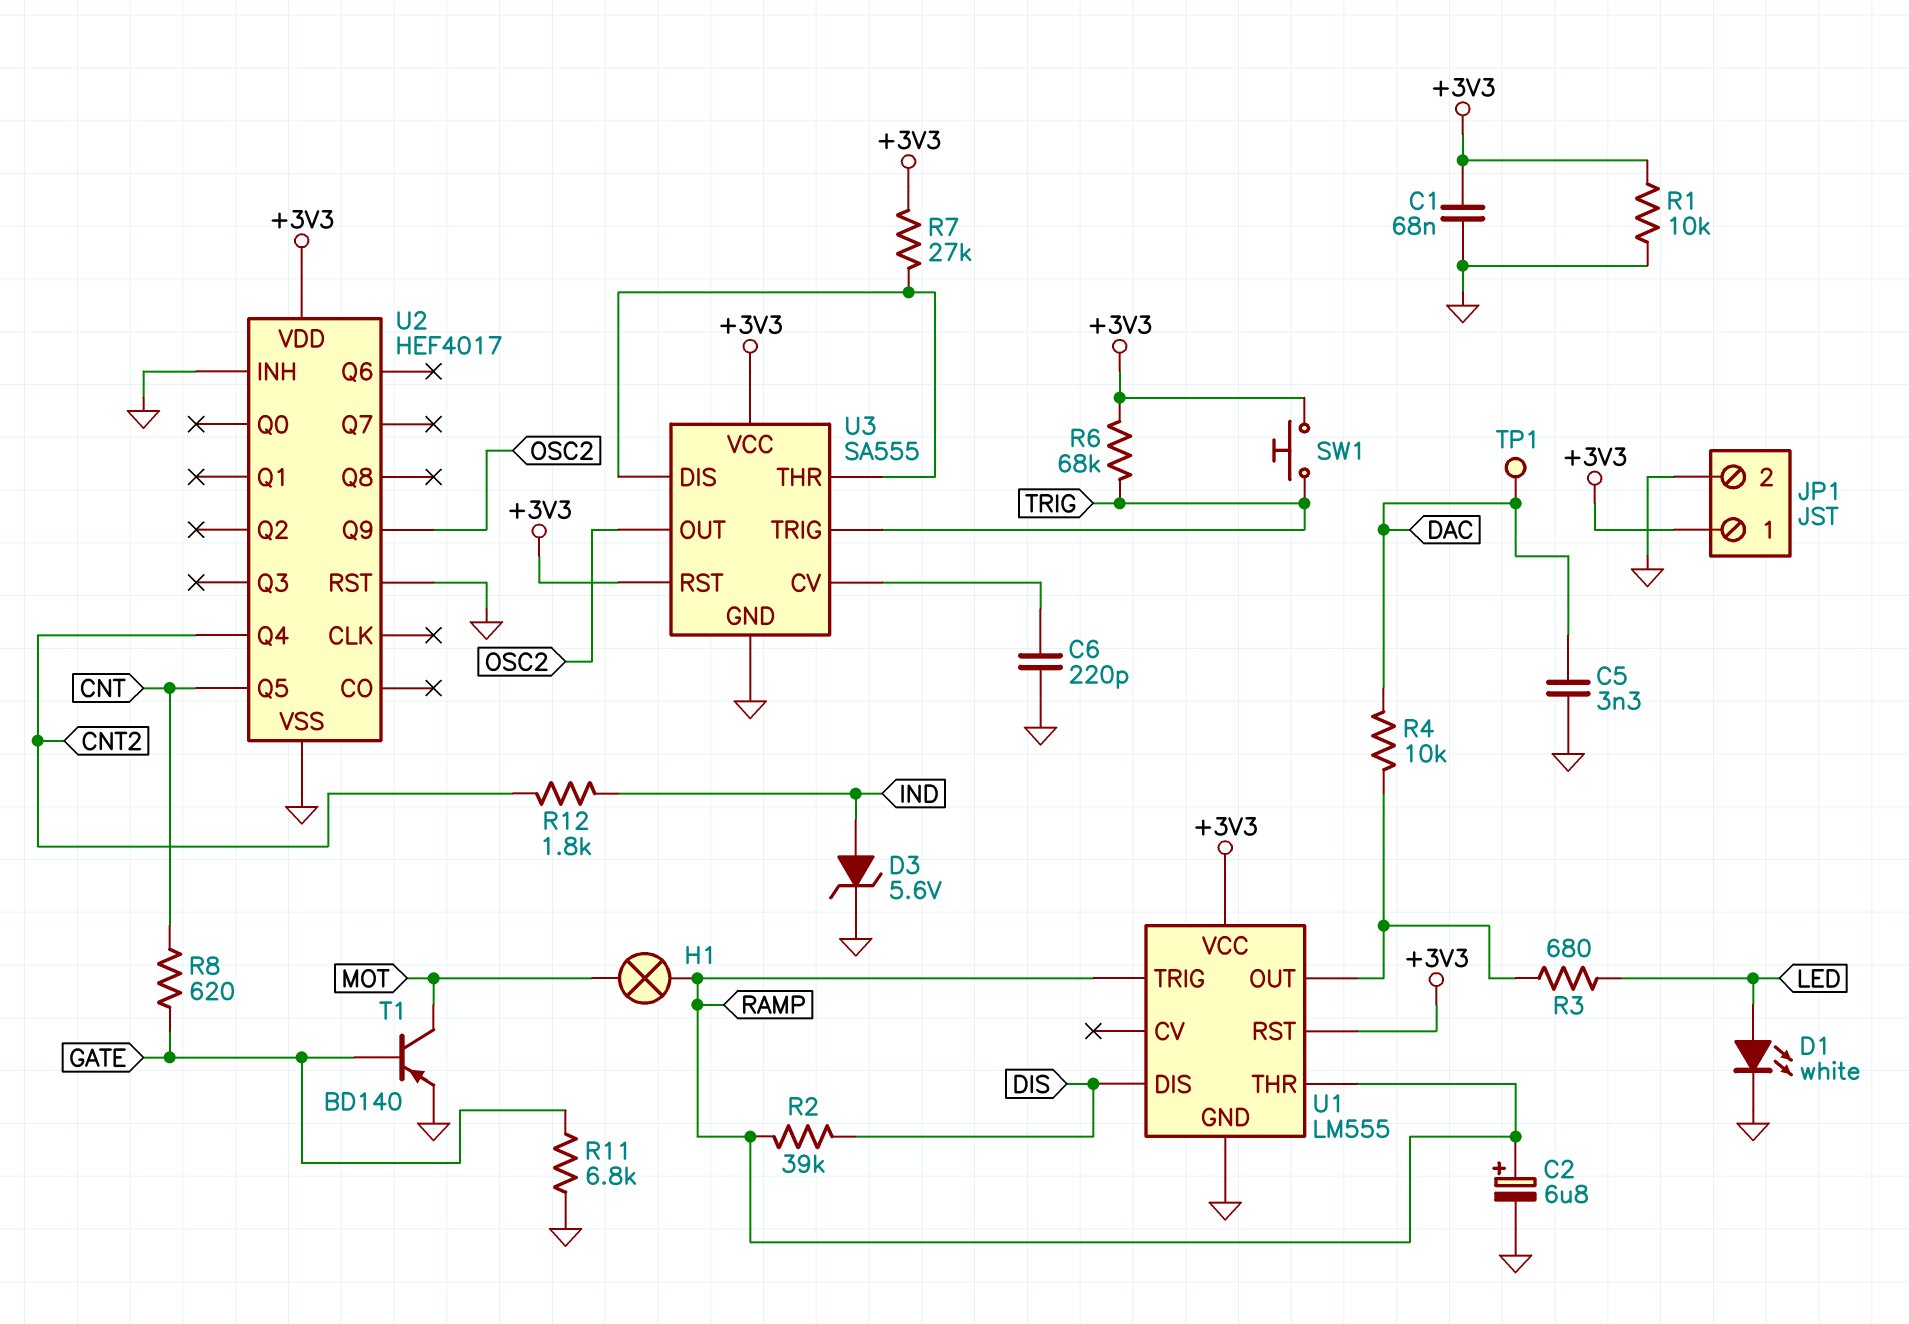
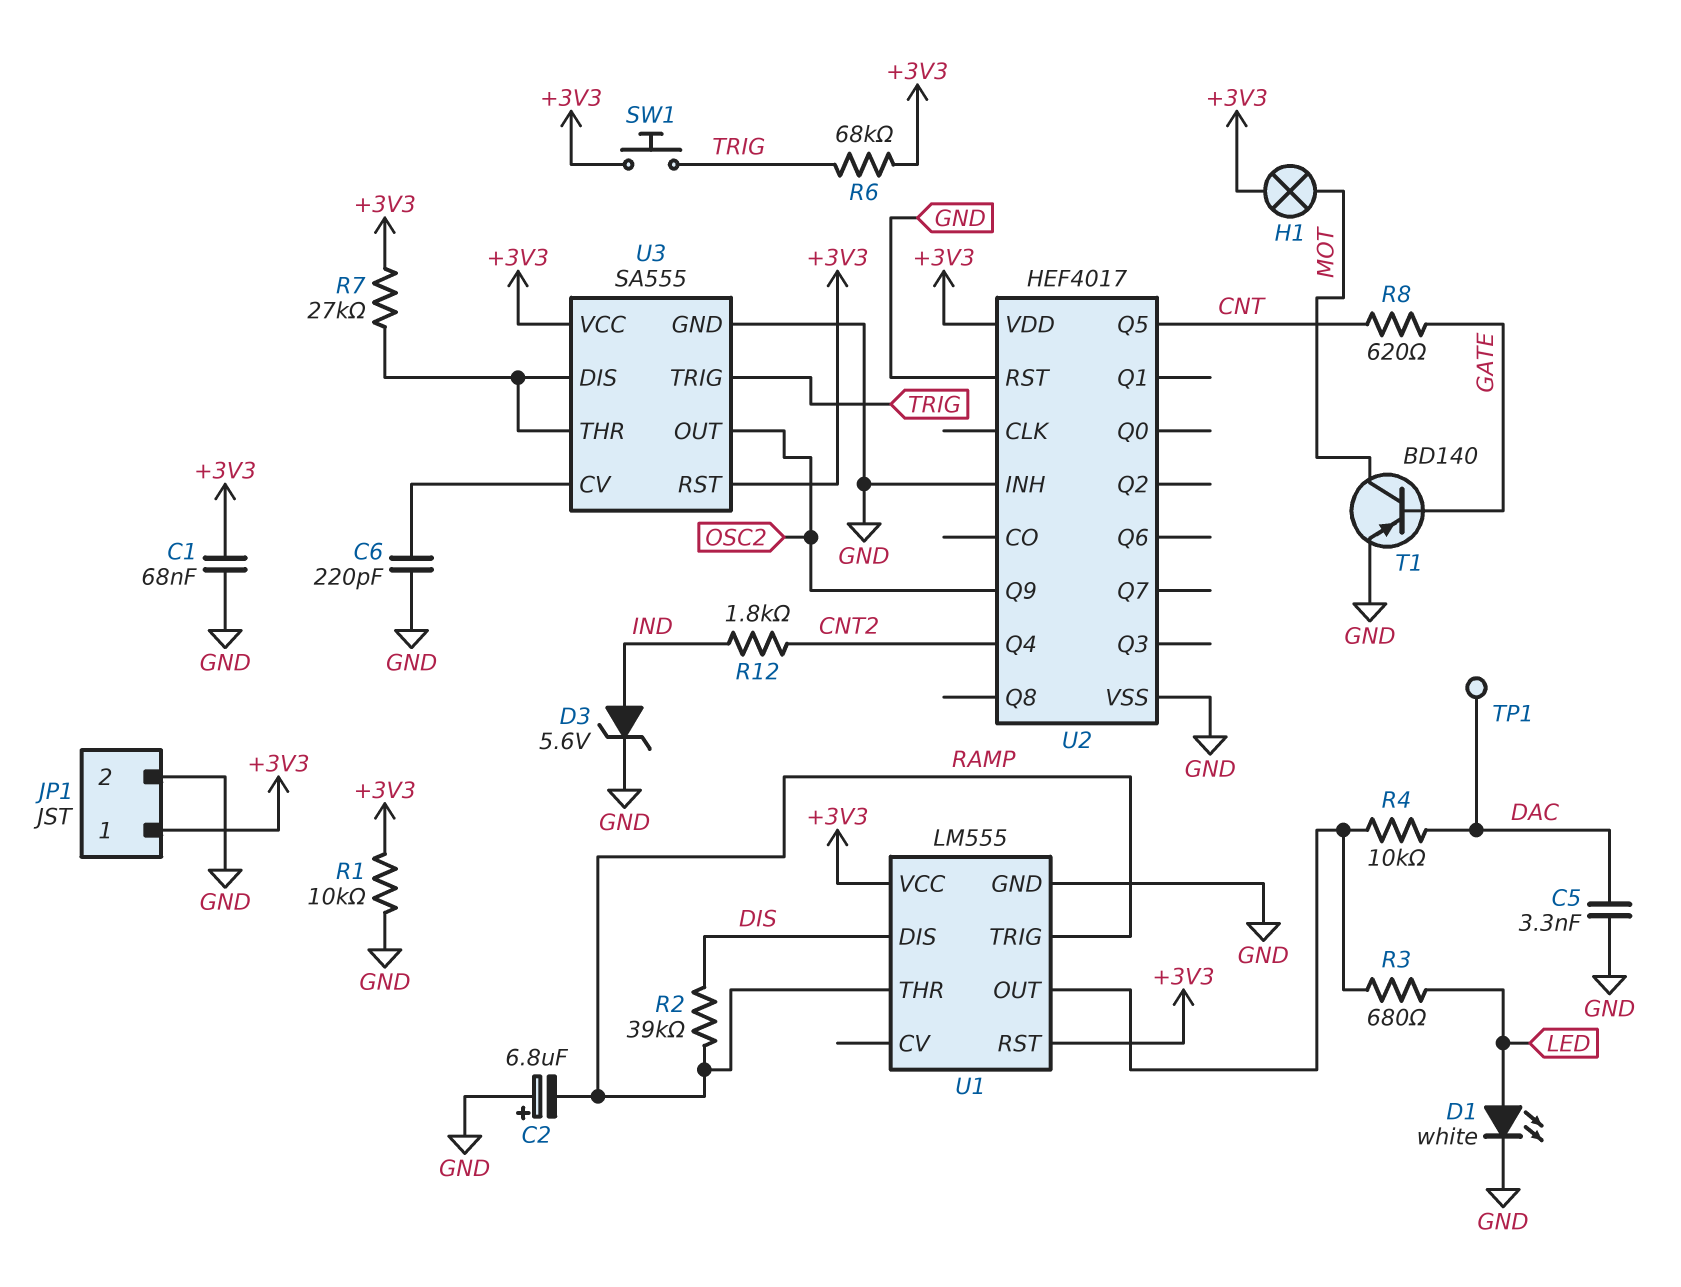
C2: 6.8uF (plus RAMP, minus GND) -> 6.8uF (plus GND, minus RAMP)
H1: lamp (MOT, RAMP) -> lamp (+3V3, MOT)
R11: 6.8k (GATE, GND) -> none

